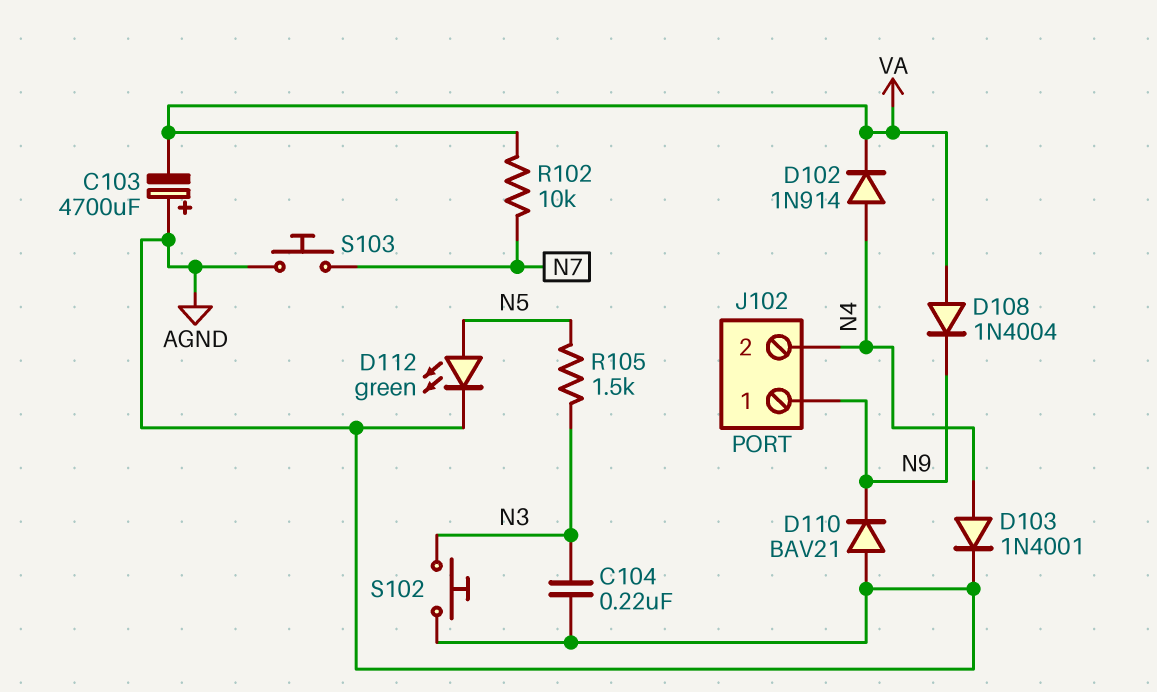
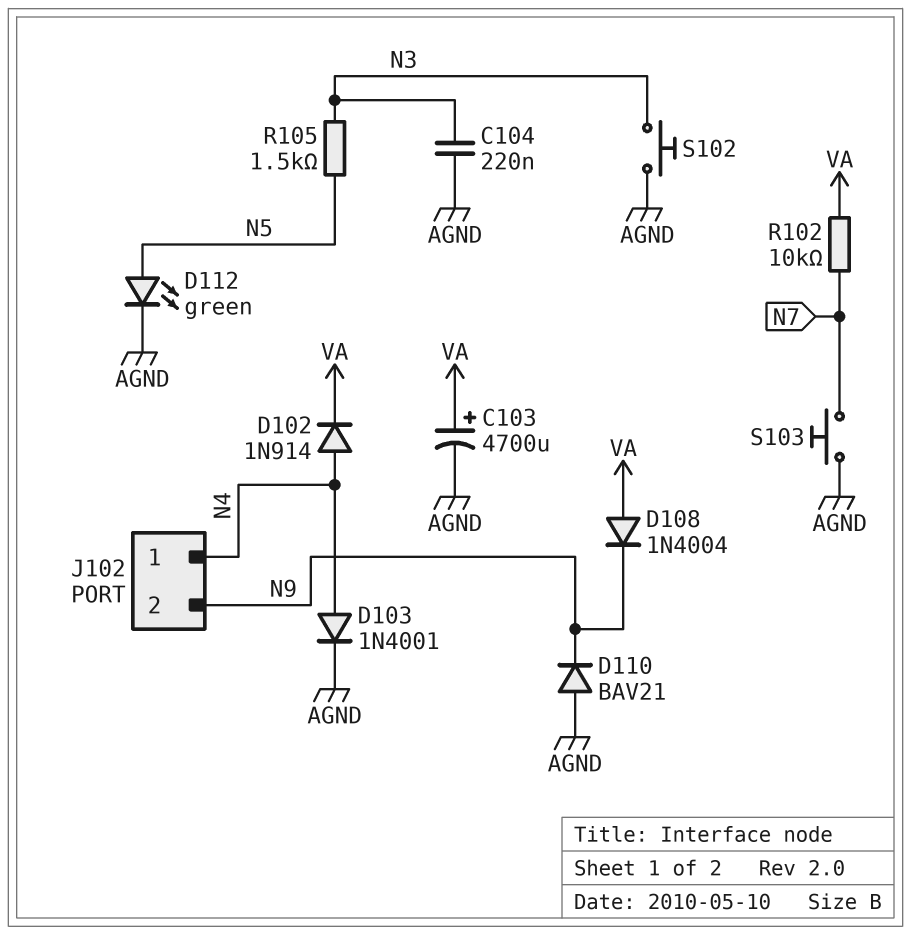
C103: 4700uF (plus AGND, minus VA) -> 4700uF (plus VA, minus AGND)
J102 pin 1: N9 -> N4
J102 pin 2: N4 -> N9

